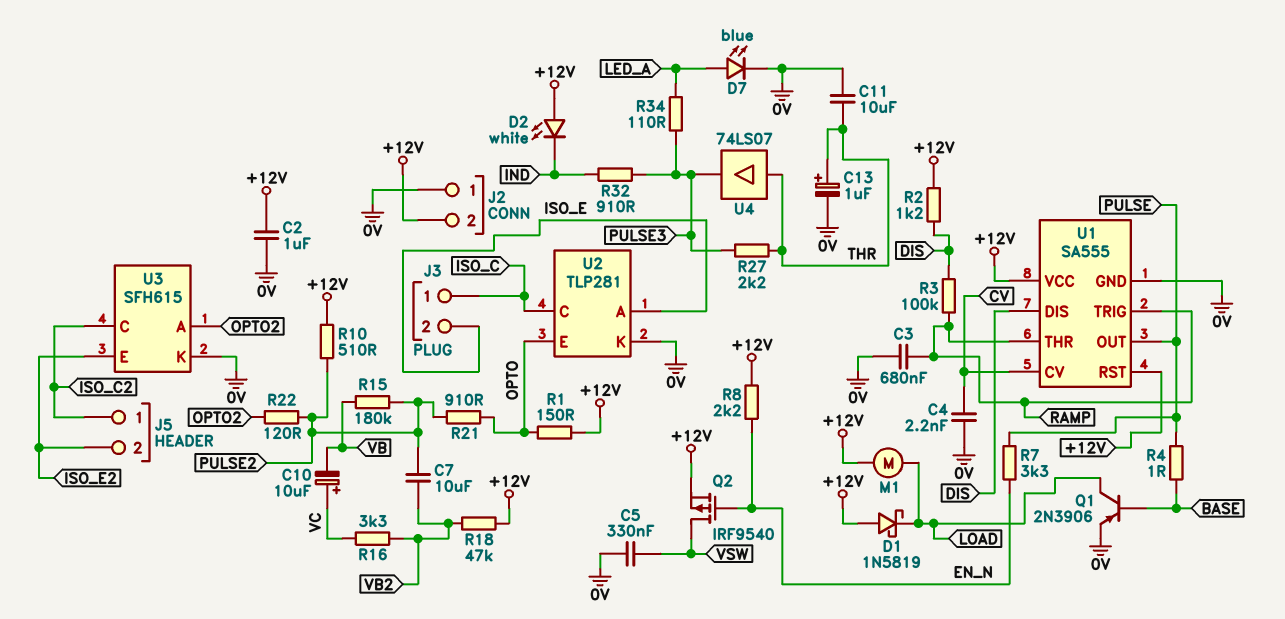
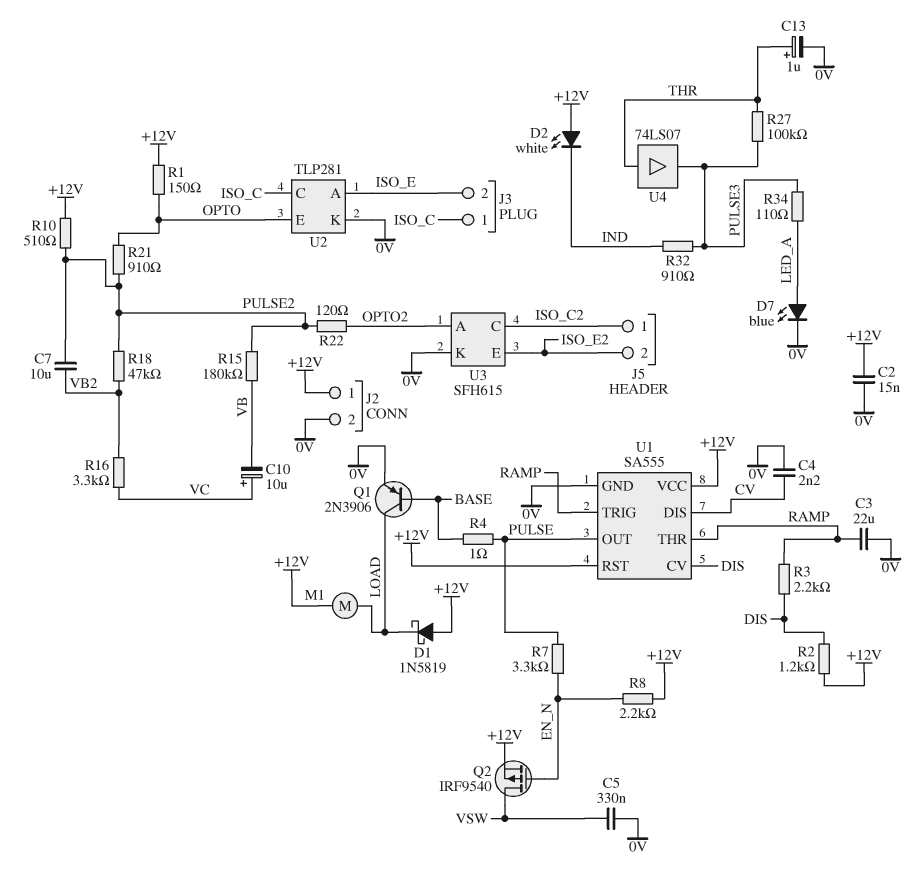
C2: 1uF (+12V, 0V) -> 15nF (+12V, 0V)
C3: 680nF (0V, RAMP) -> 22uF (0V, RAMP)
C11: 10uF (0V, THR) -> none
J2 pin 1: 0V -> +12V
J2 pin 2: +12V -> 0V
R3: 100k (DIS, RAMP) -> 2.2k (DIS, RAMP)
R18: 47k (+12V, VB2) -> 47k (PULSE2, VB2)
R27: 2.2k (PULSE3, THR) -> 100k (PULSE3, THR)
U1 pin CV: CV -> DIS
U1 pin DIS: DIS -> CV

